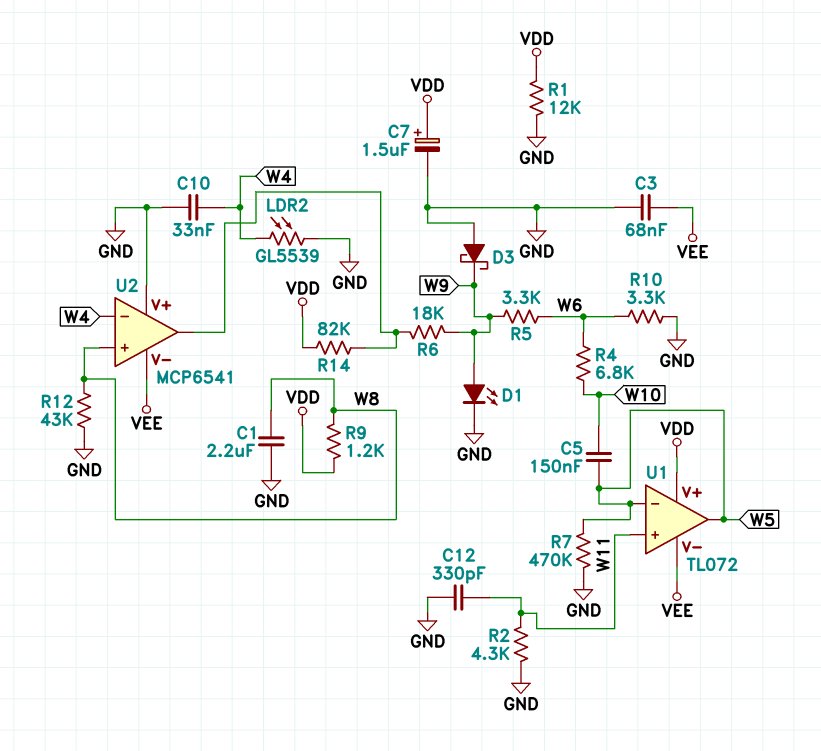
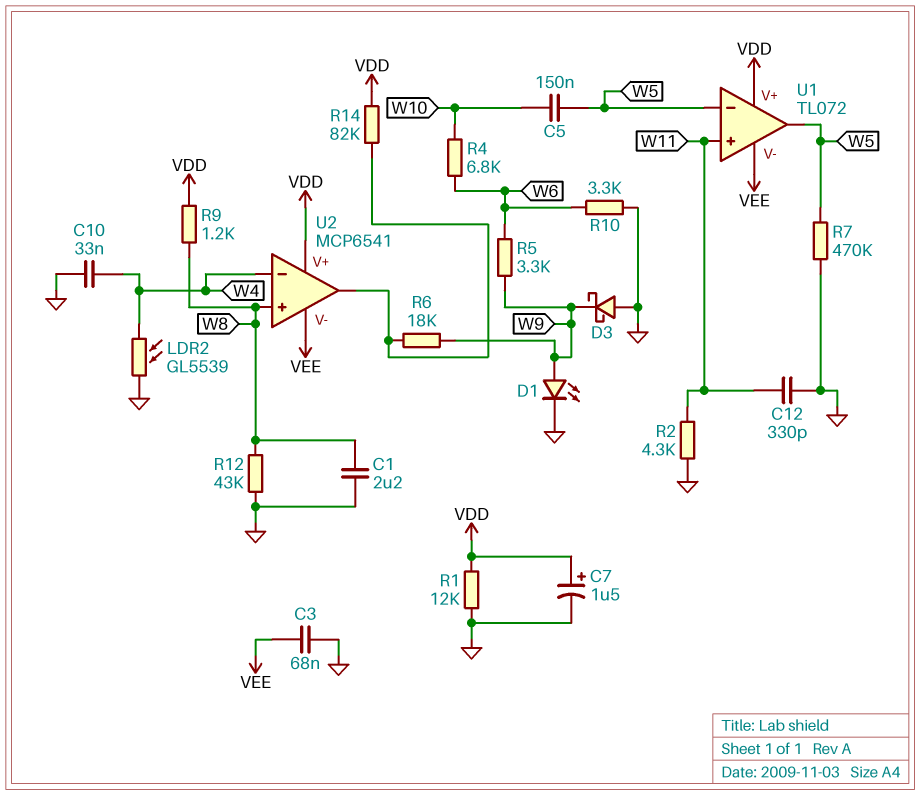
U2 pin V+: GND -> VDD

